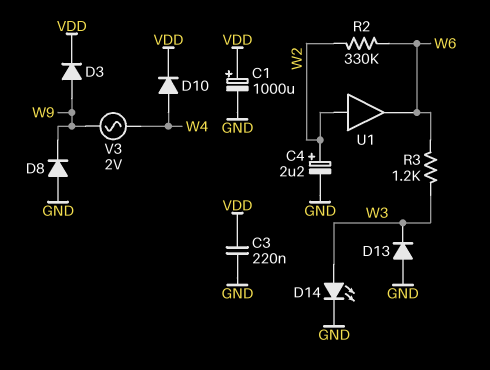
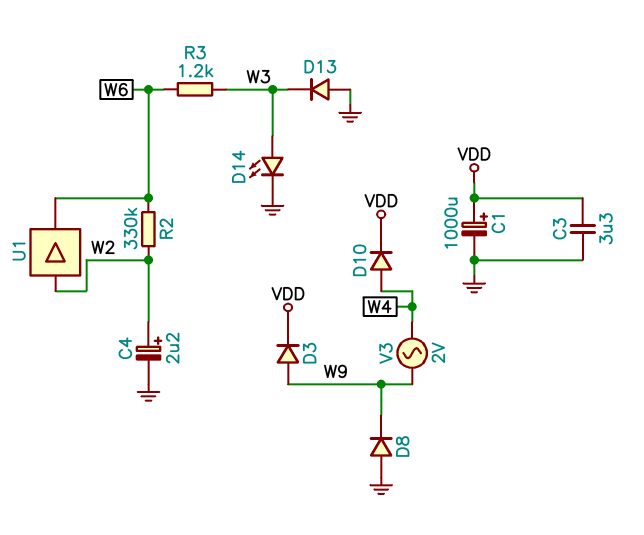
C3: 220nF (GND, VDD) -> 3.3uF (GND, VDD)

